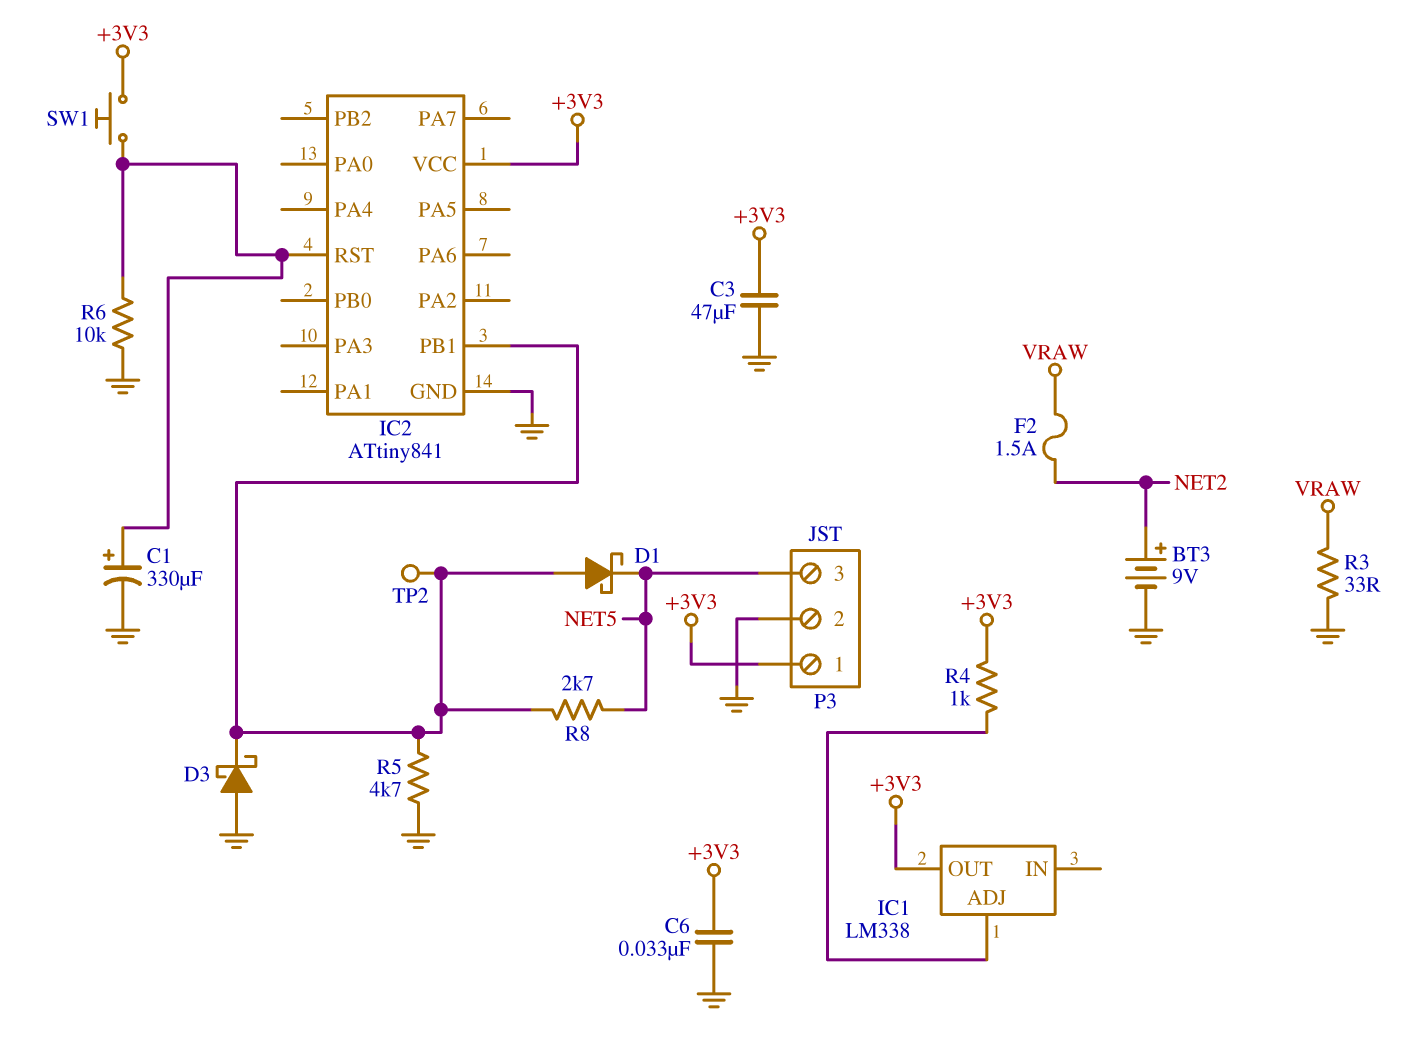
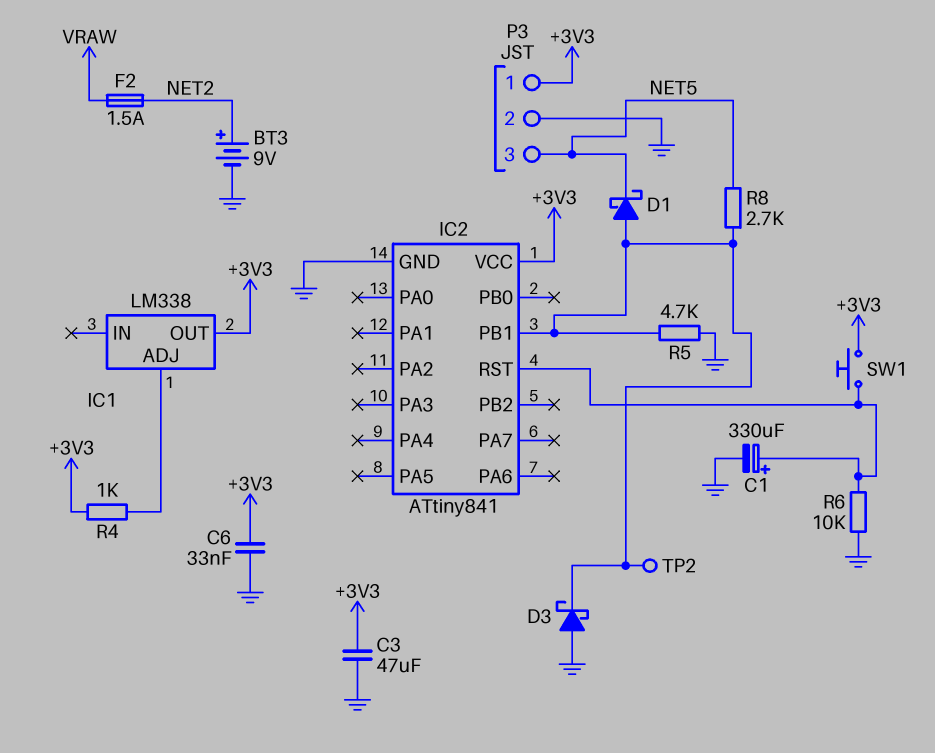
R3: 33 (GND, VRAW) -> none

